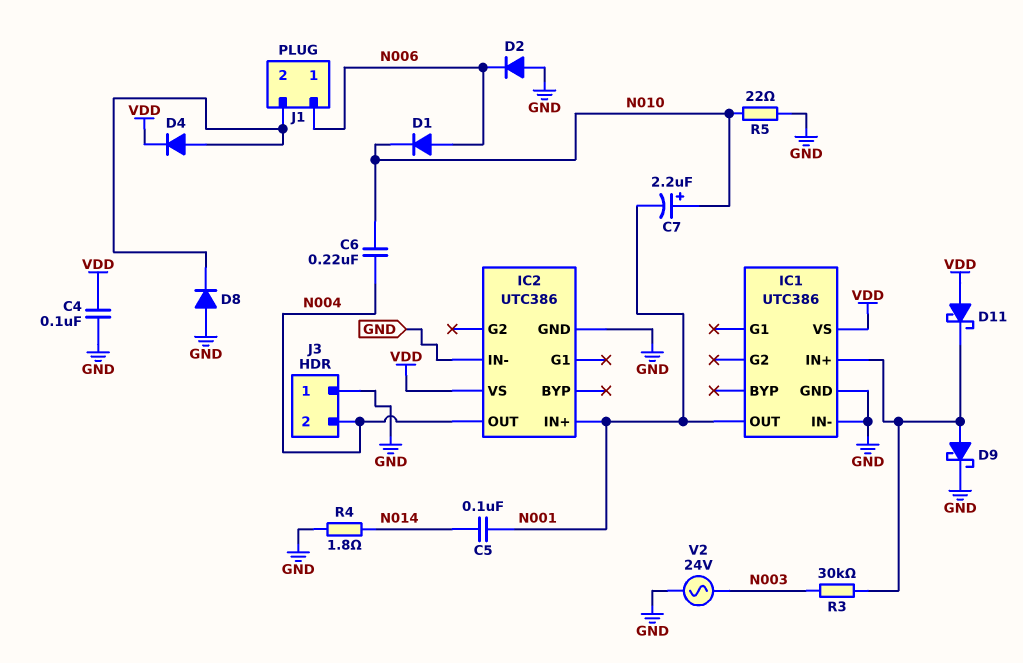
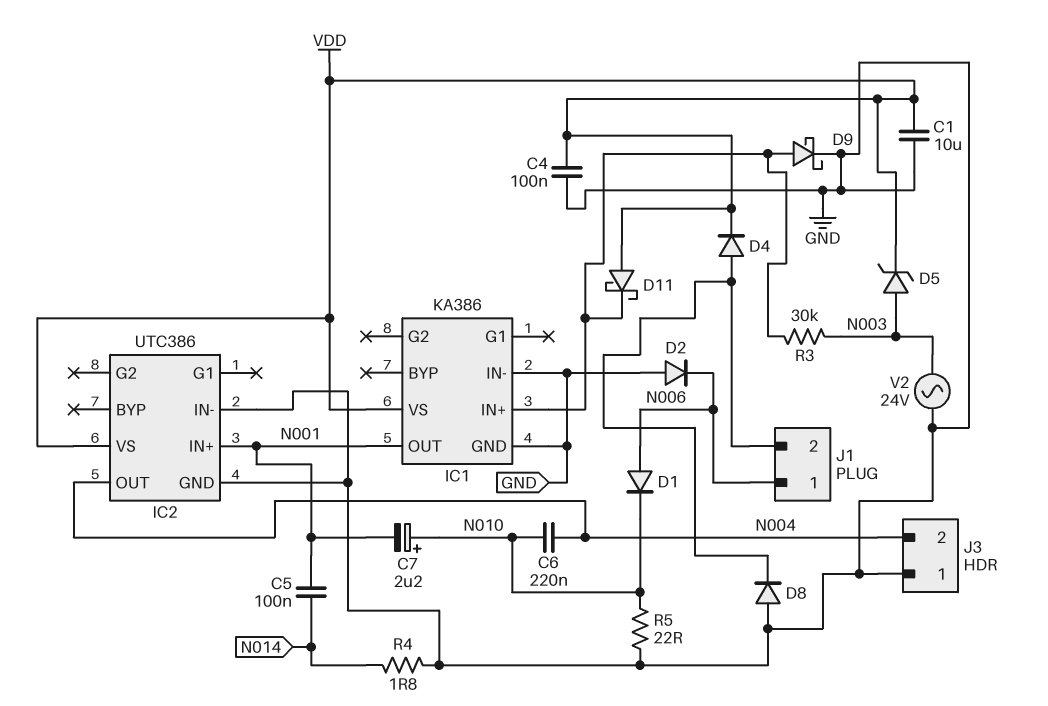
C1: none -> 10uF (GND, VDD)
D5: none -> zener (A N003, K VDD)
IC1: UTC386 -> KA386

